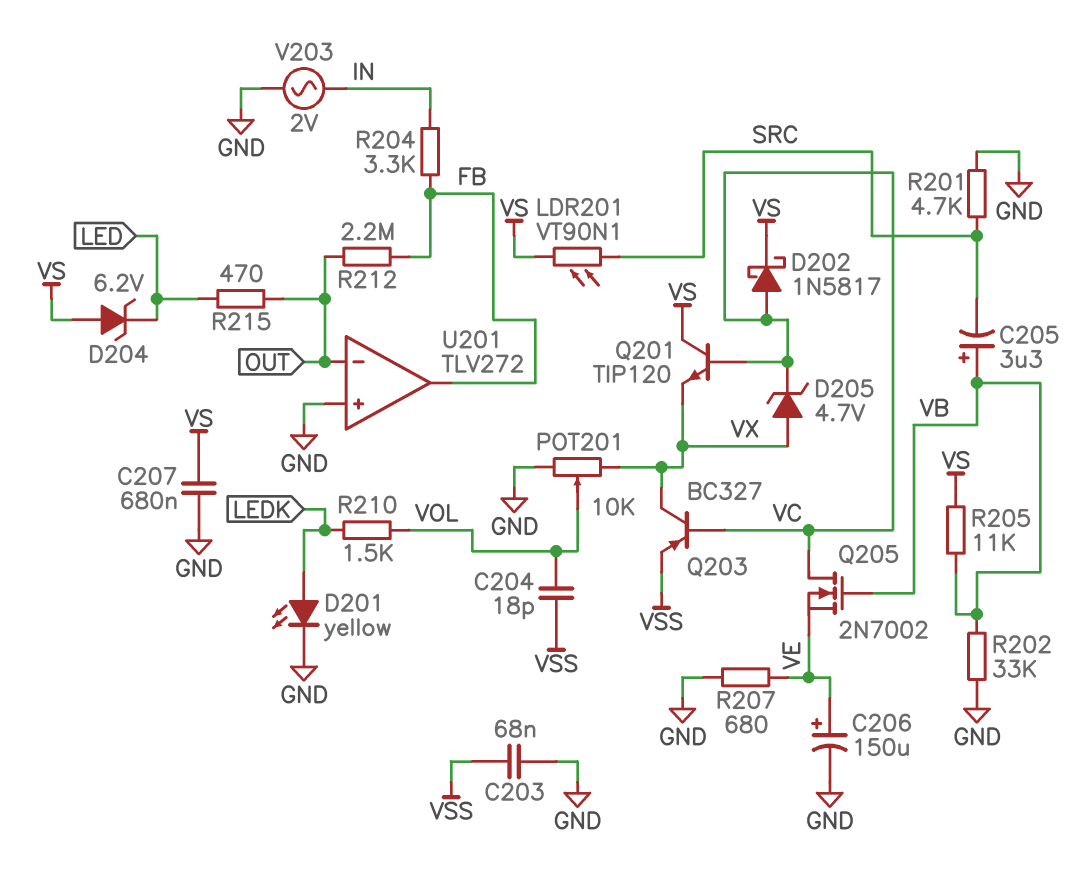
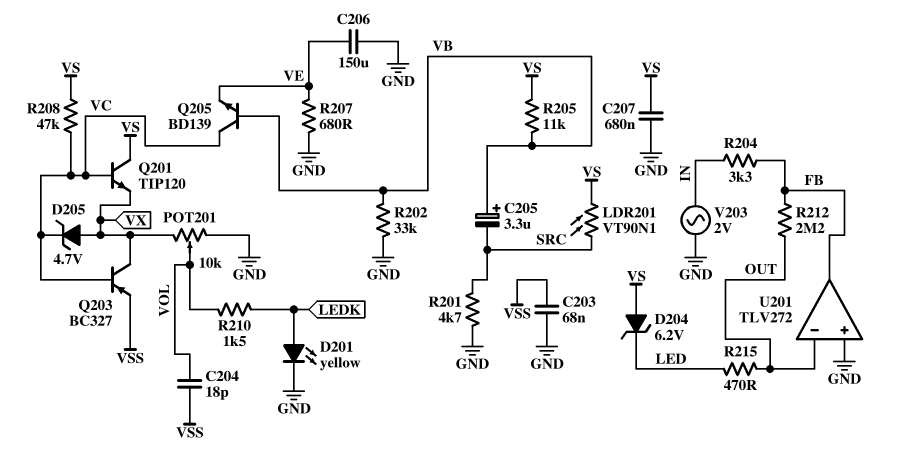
C206: 150uF (plus VE, minus GND) -> 150uF (GND, VE)
D202: schottky 1N5817 (A VC, K VS) -> none
Q205: NMOS 2N7002 (G VB, D VC, S VE) -> NPN BD139 (B VB, C VC, E VE)
R208: none -> 47k (VC, VS)

